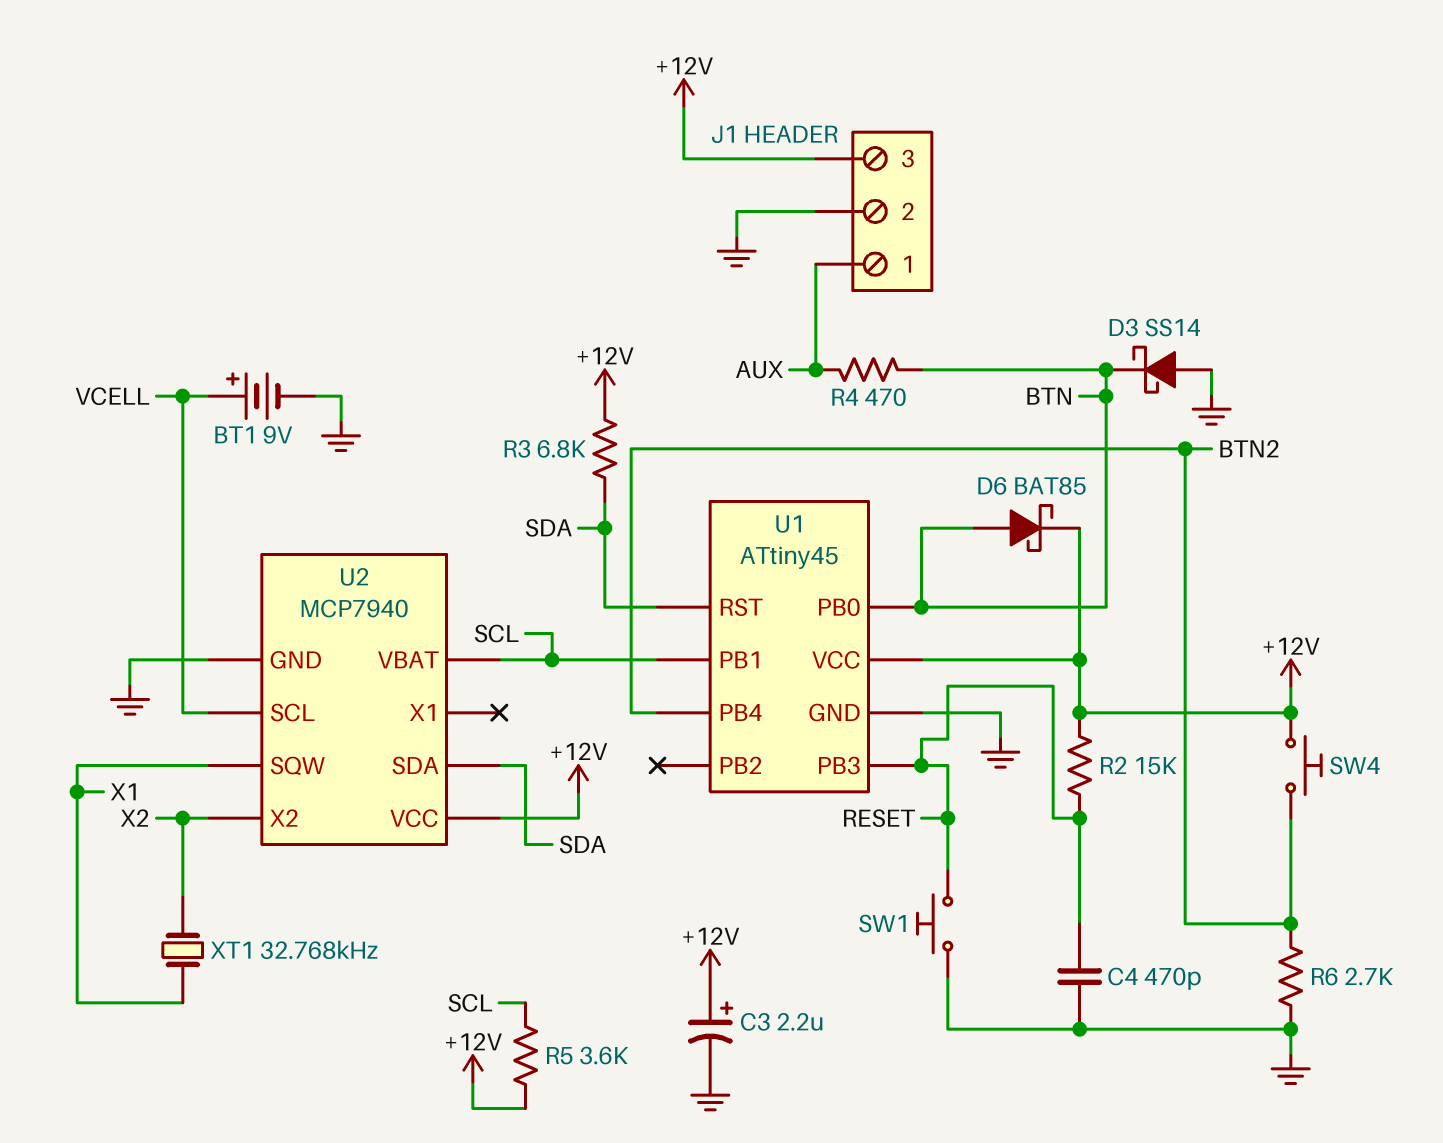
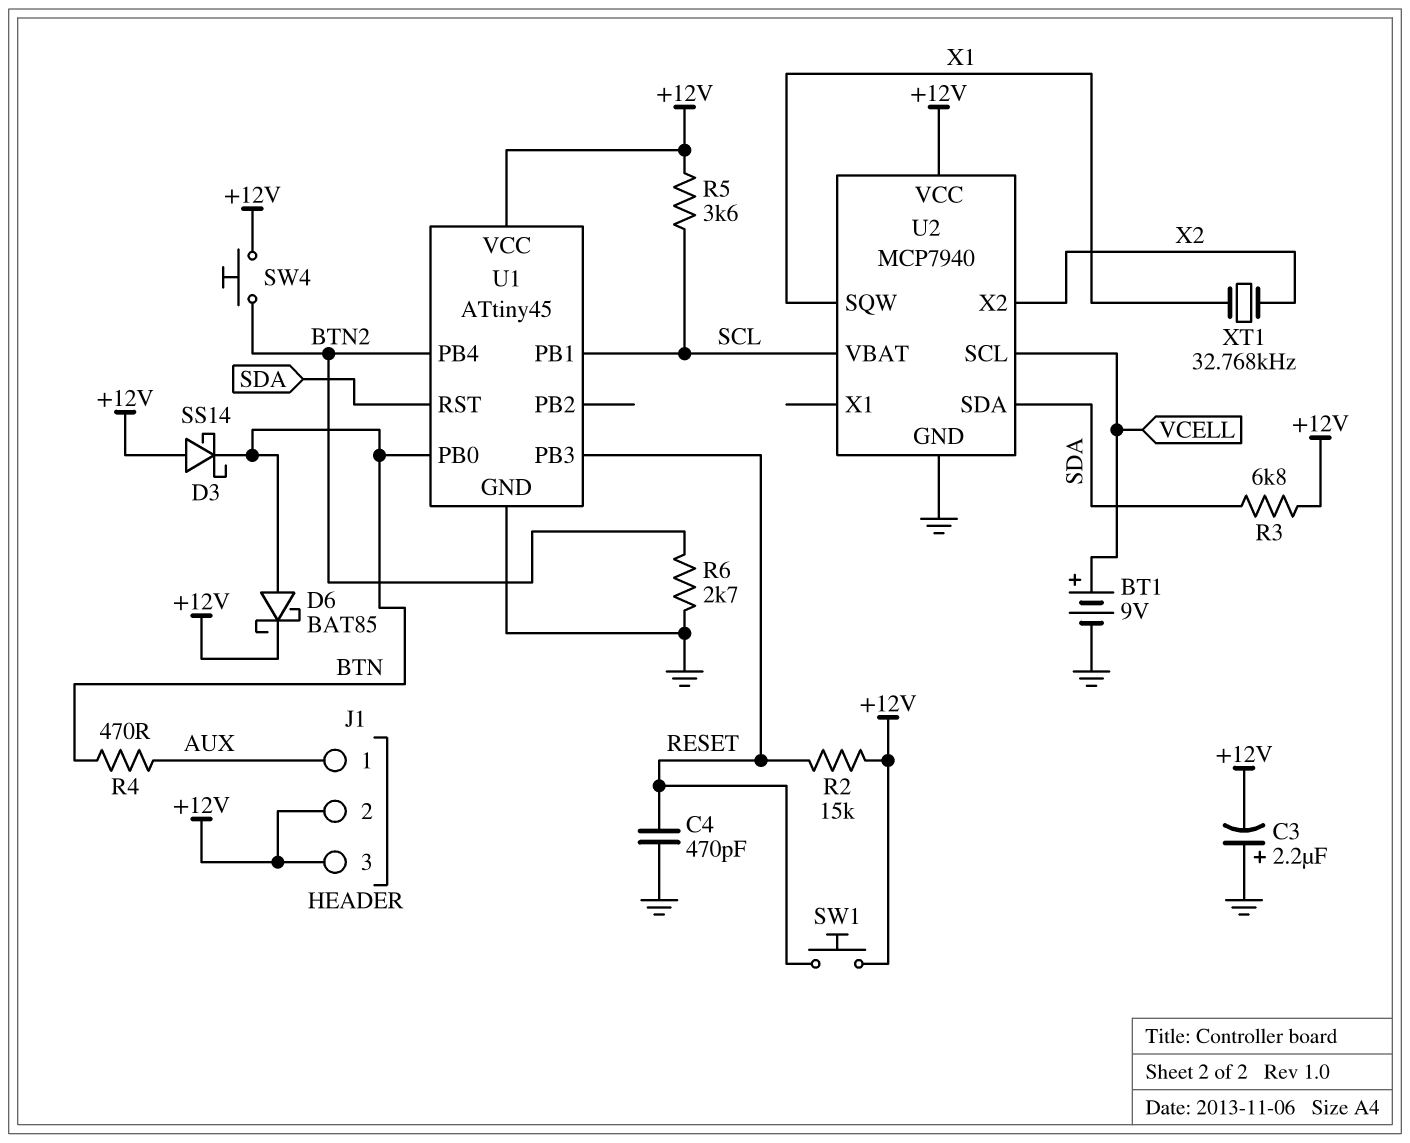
C3: 2.2uF (plus +12V, minus GND) -> 2.2uF (plus GND, minus +12V)
D3: schottky SS14 (A GND, K BTN) -> schottky SS14 (A +12V, K BTN)
J1 pin 2: GND -> +12V
SW1: button (GND, RESET) -> button (+12V, RESET)

